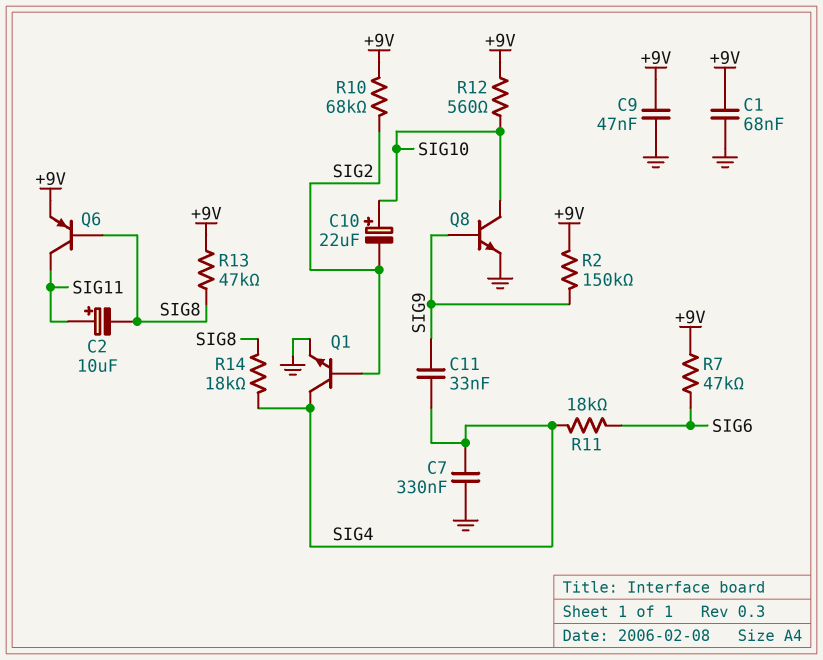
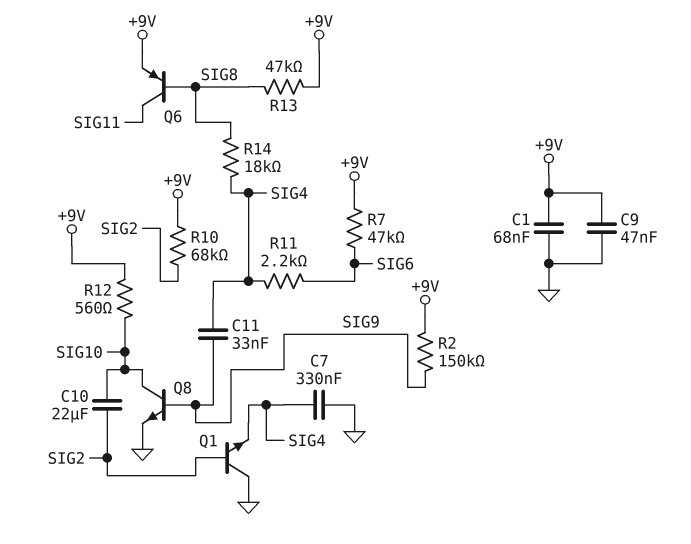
C2: 10uF (plus SIG11, minus SIG8) -> none
C10: 22uF (plus SIG10, minus SIG2) -> 22uF (SIG2, SIG10)
Q1: NPN (B SIG2, C SIG4, E GND) -> NPN (B SIG2, C GND, E SIG4)
R11: 18k (SIG4, SIG6) -> 2.2k (SIG4, SIG6)

